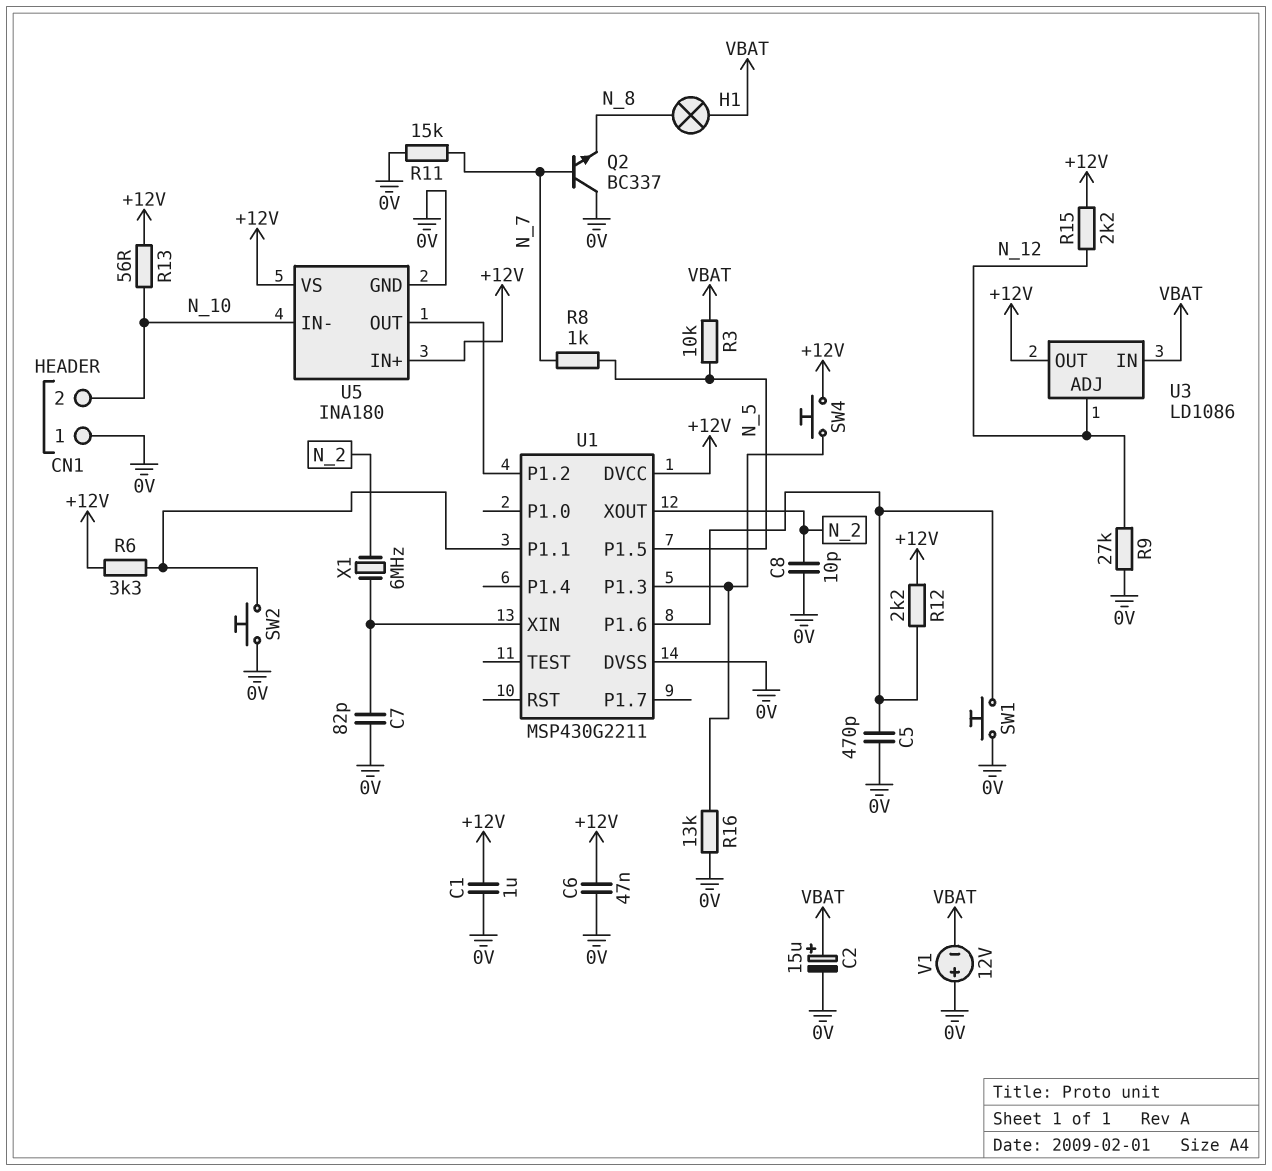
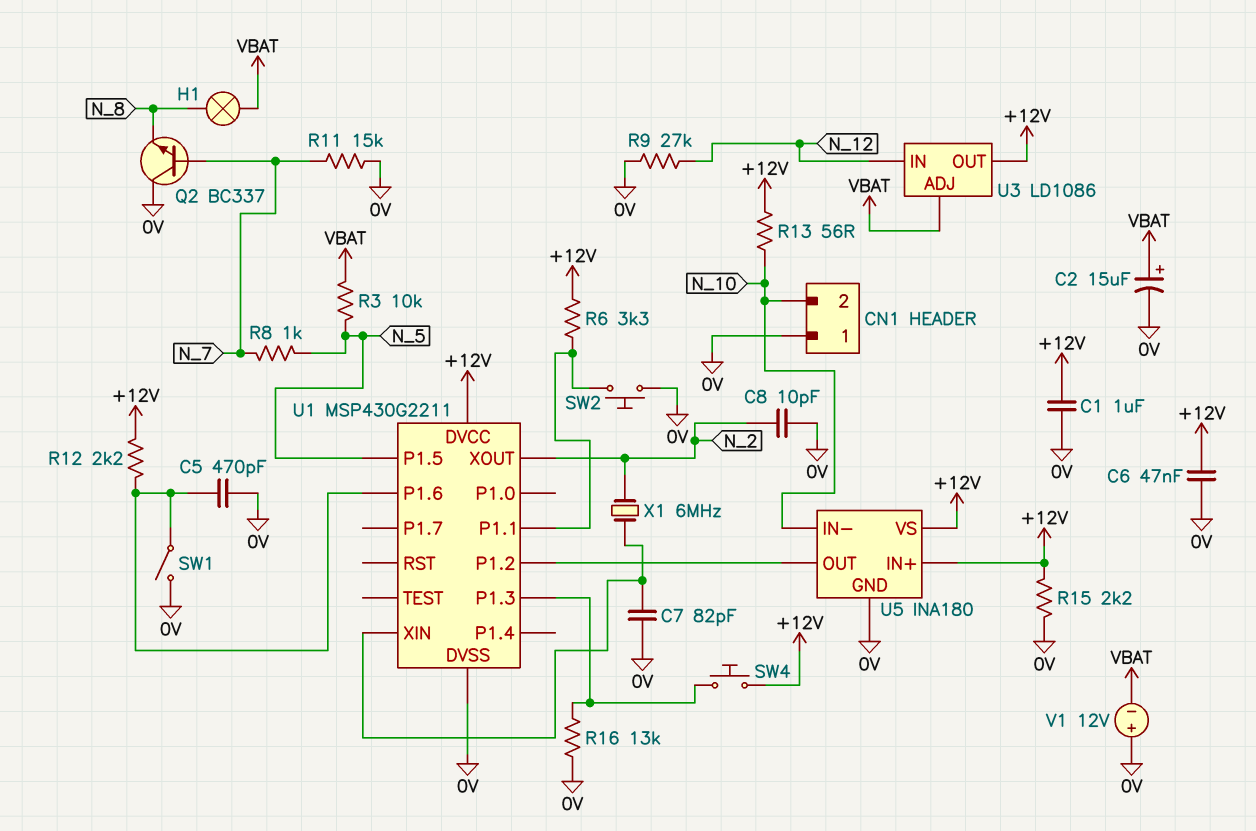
R15: 2.2k (+12V, N_12) -> 2.2k (+12V, 0V)
SW1: button (0V, U1/P1.6) -> switch (0V, U1/P1.6)
U3 pin ADJ: N_12 -> VBAT
U3 pin IN: VBAT -> N_12

